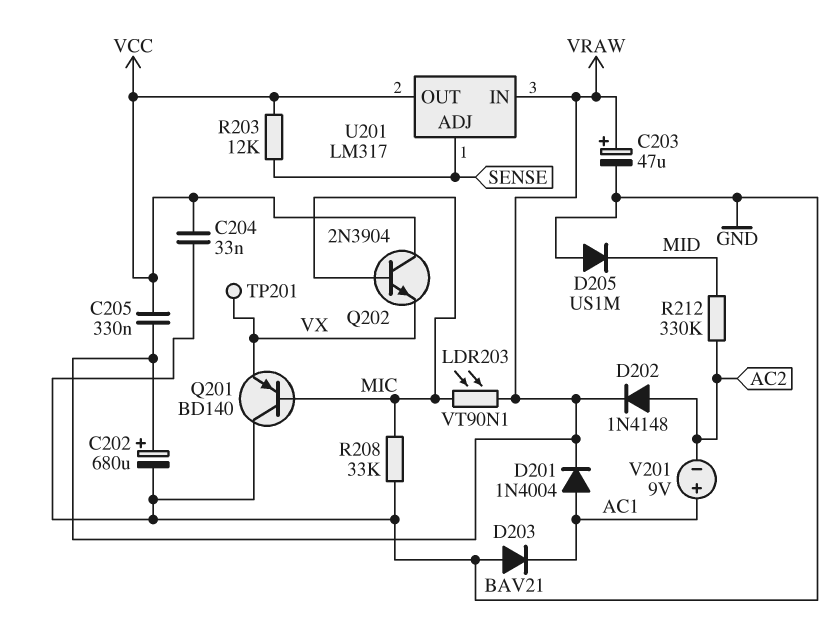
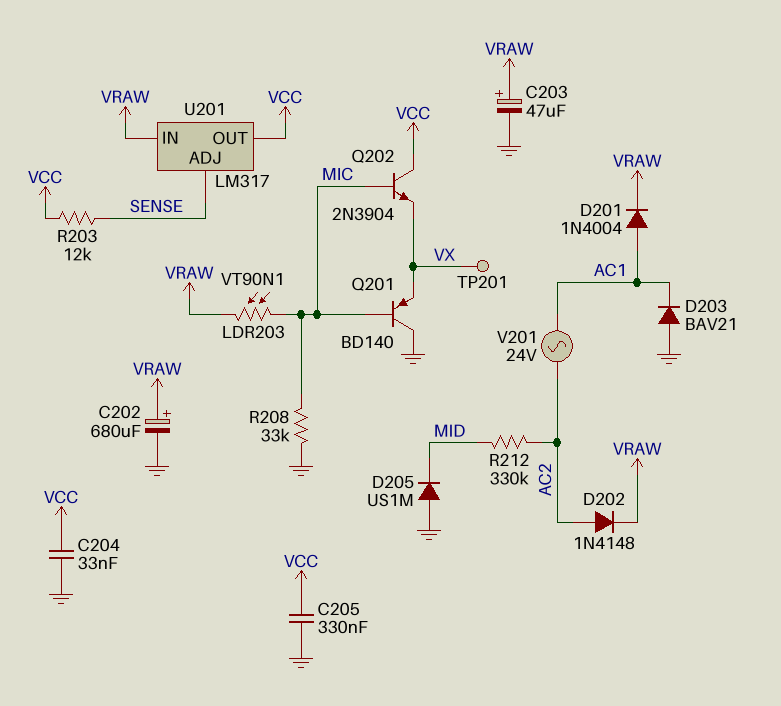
C205: 330nF (VCC, VRAW) -> 330nF (GND, VCC)
V201: 9V (plus AC1, minus AC2) -> AC 24V (AC1, AC2)

